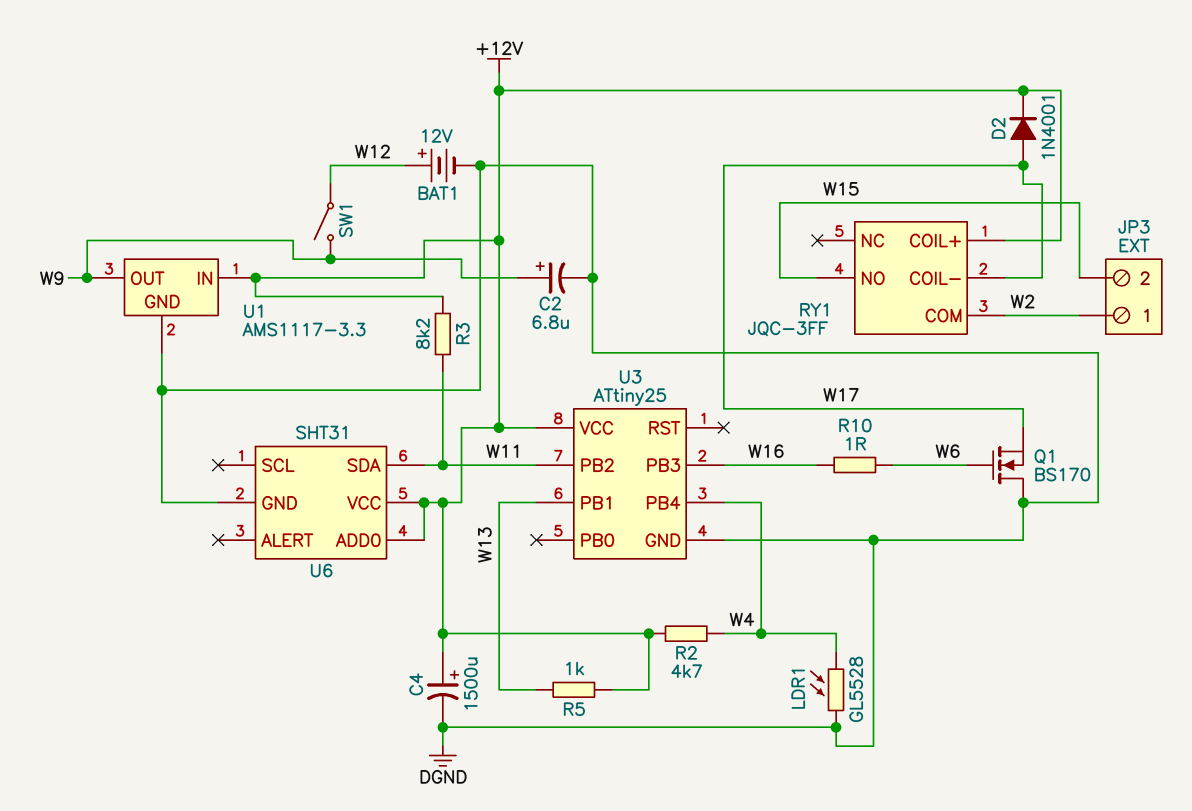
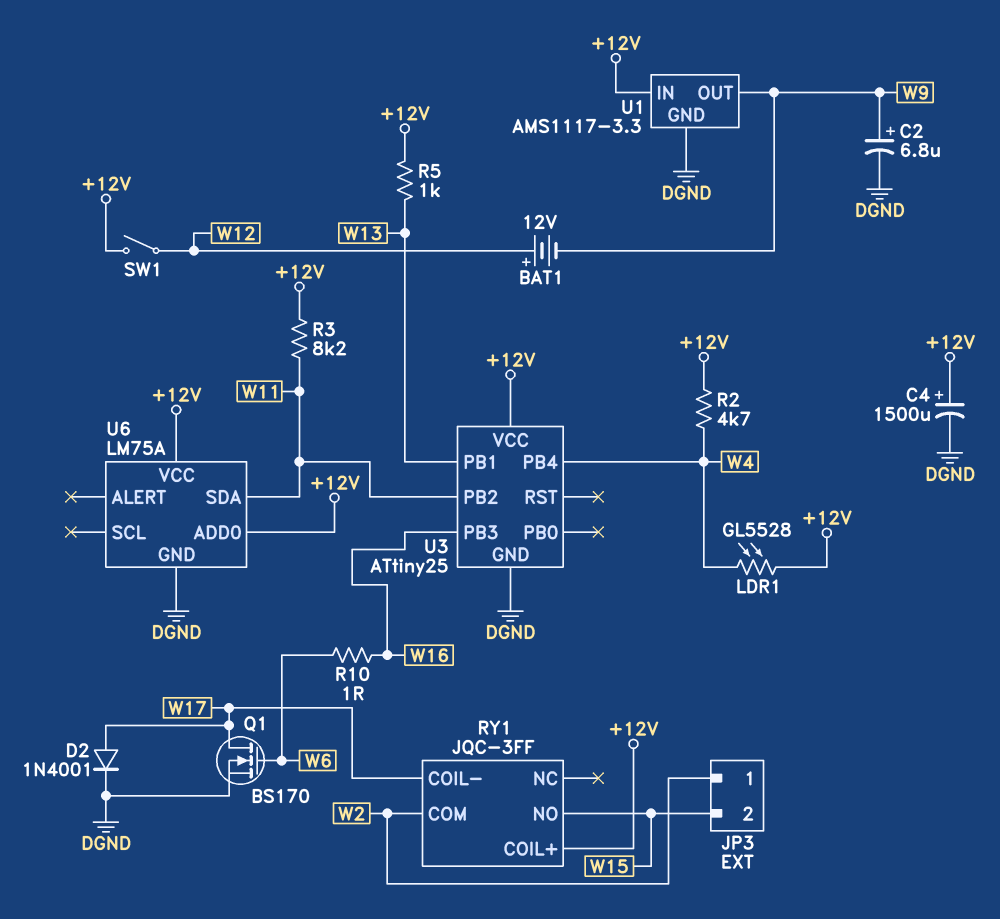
BAT1: 12V (plus W12, minus DGND) -> 12V (plus W12, minus W9)
D2: diode 1N4001 (A W17, K +12V) -> diode 1N4001 (A W17, K DGND)
LDR1: GL5528 (DGND, W4) -> GL5528 (+12V, W4)
Q1: NMOS BS170 (G W6, D DGND, S W17) -> NMOS BS170 (G W6, D W17, S DGND)
SW1: switch (W9, W12) -> switch (+12V, W12)
U6: SHT31 -> LM75A

